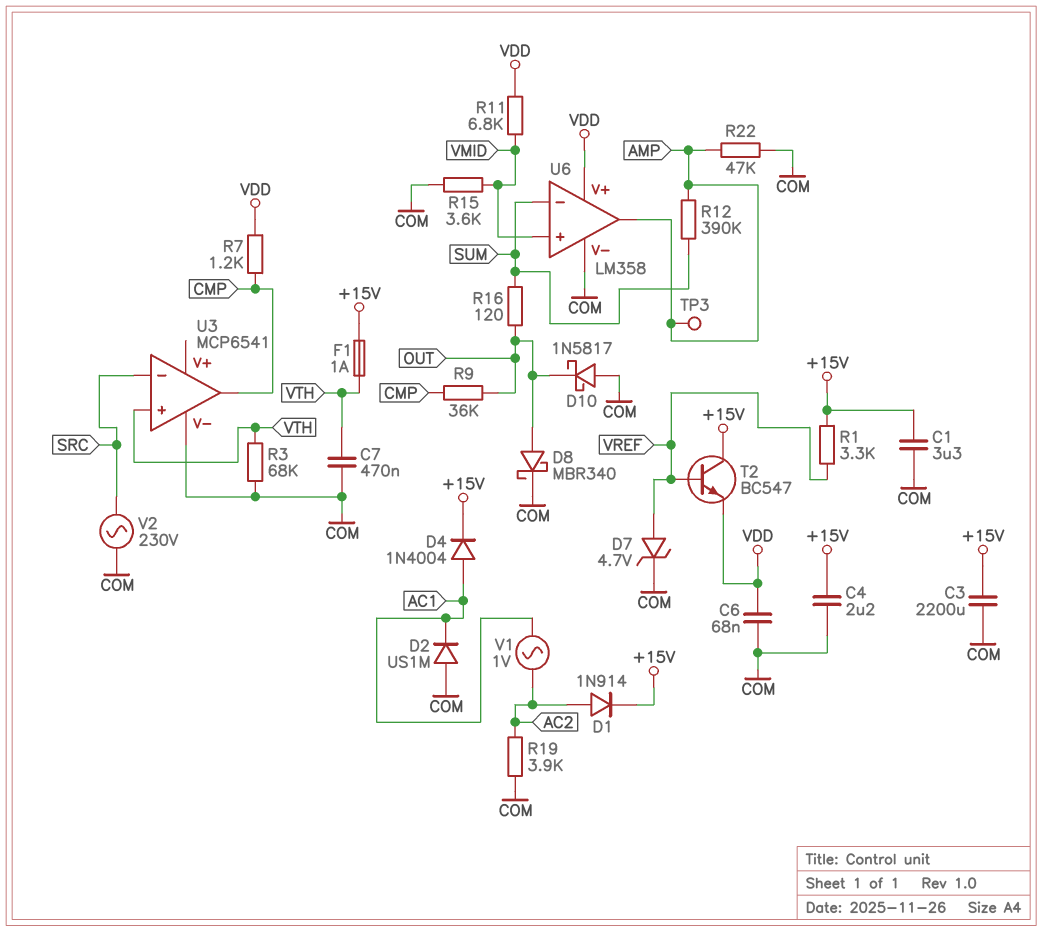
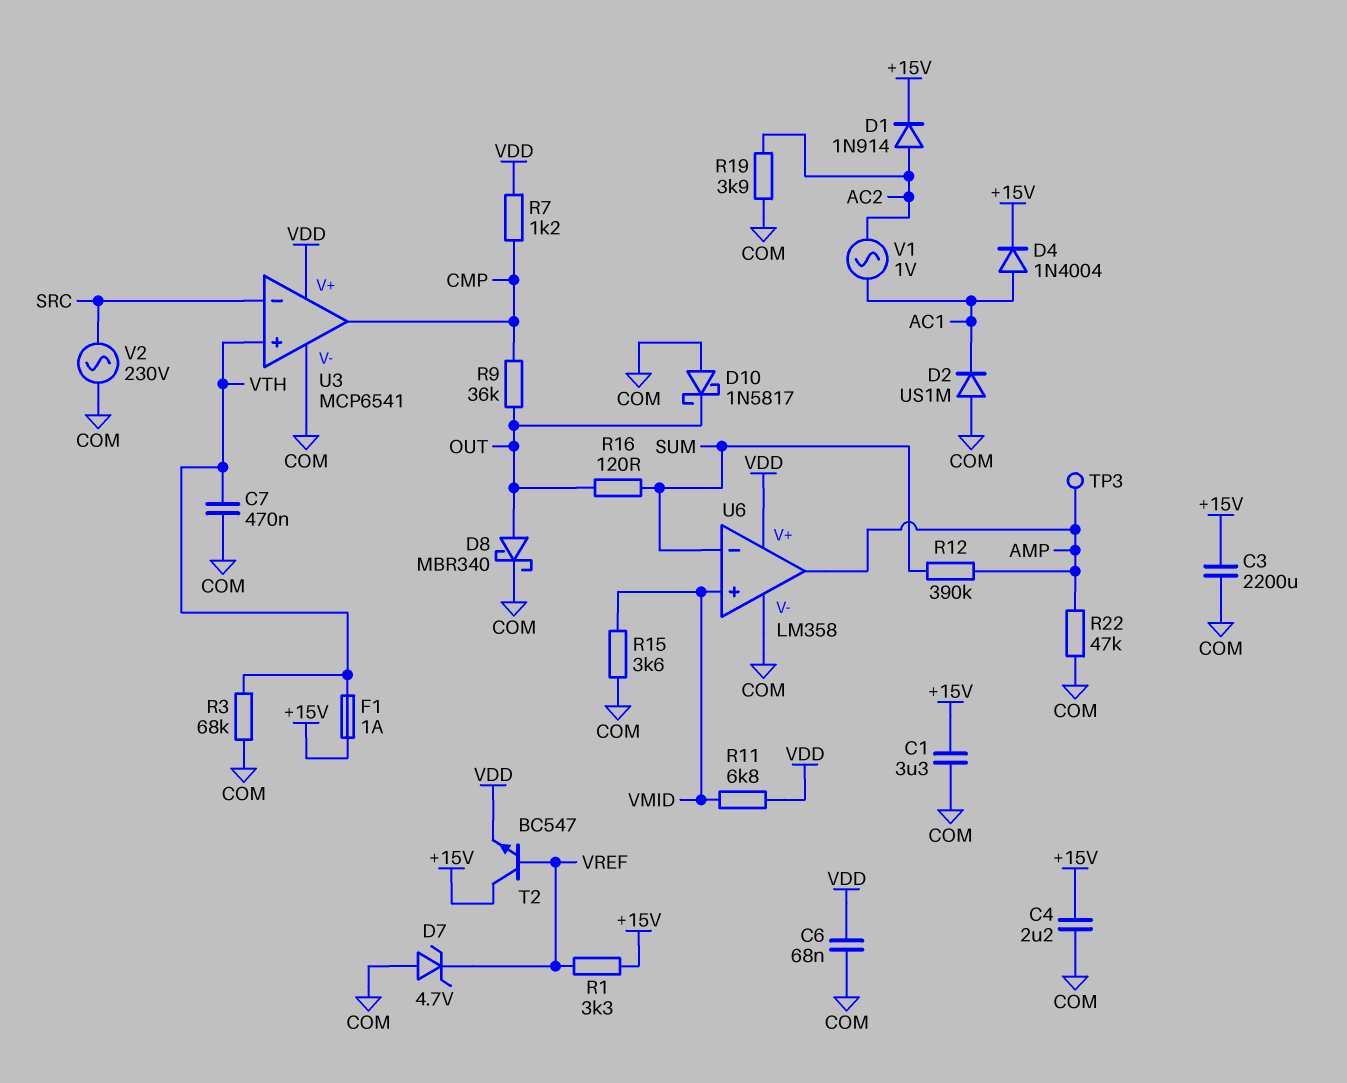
D7: zener 4.7V (A VREF, K COM) -> zener 4.7V (A COM, K VREF)
U3 pin V+: none -> VDD

